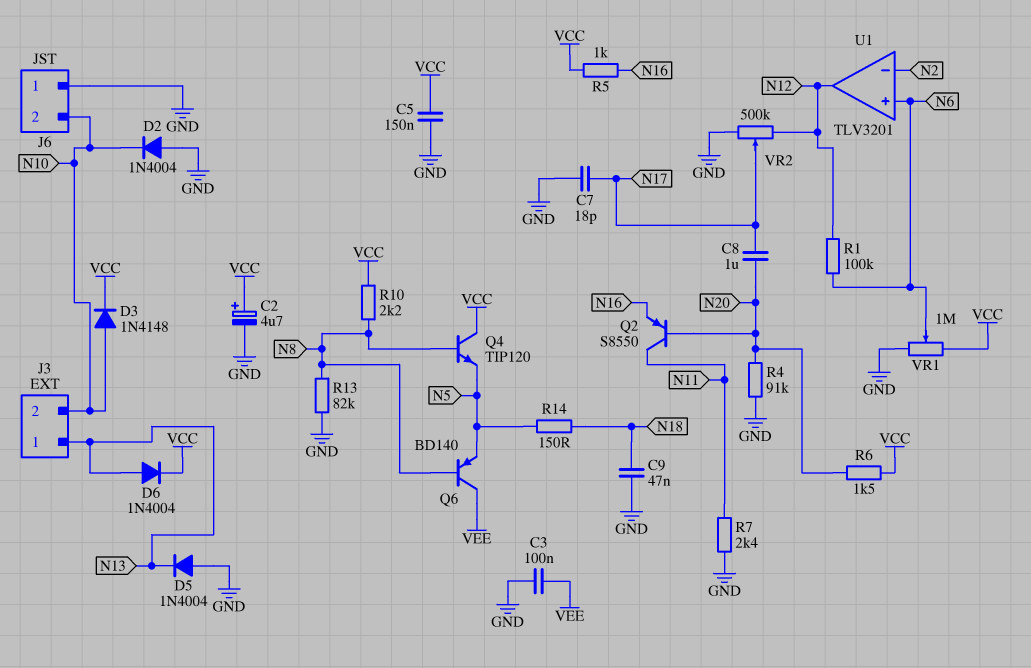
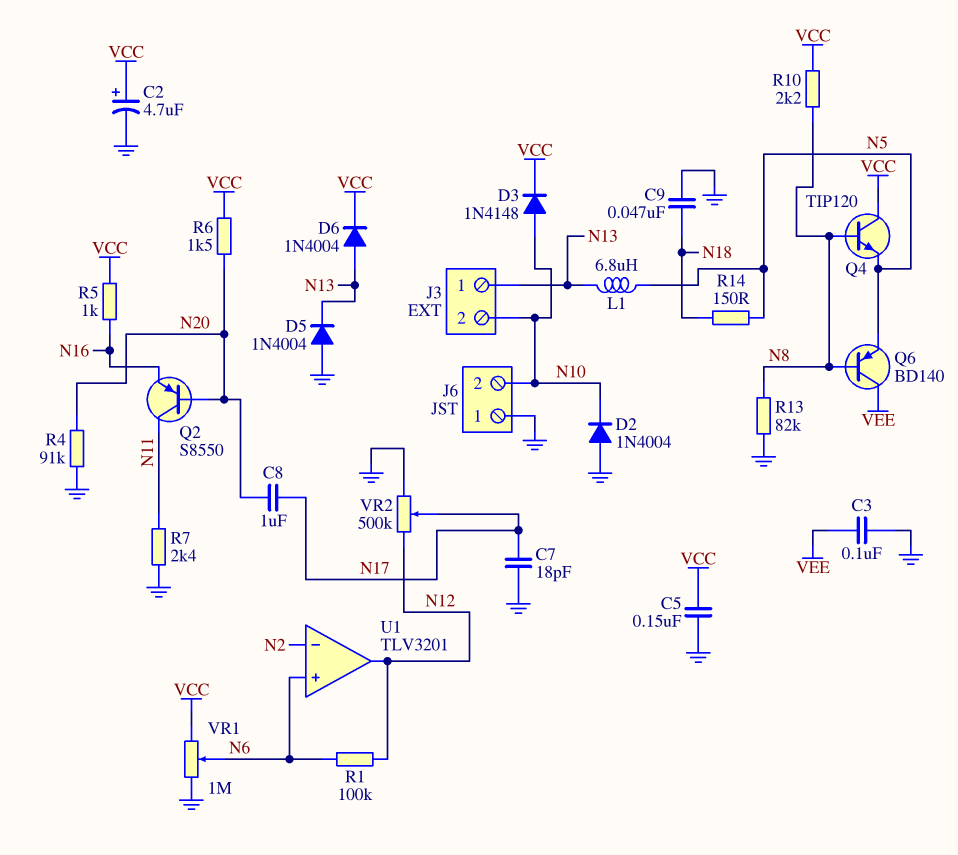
L1: none -> 6.8uH (N5, N13)

